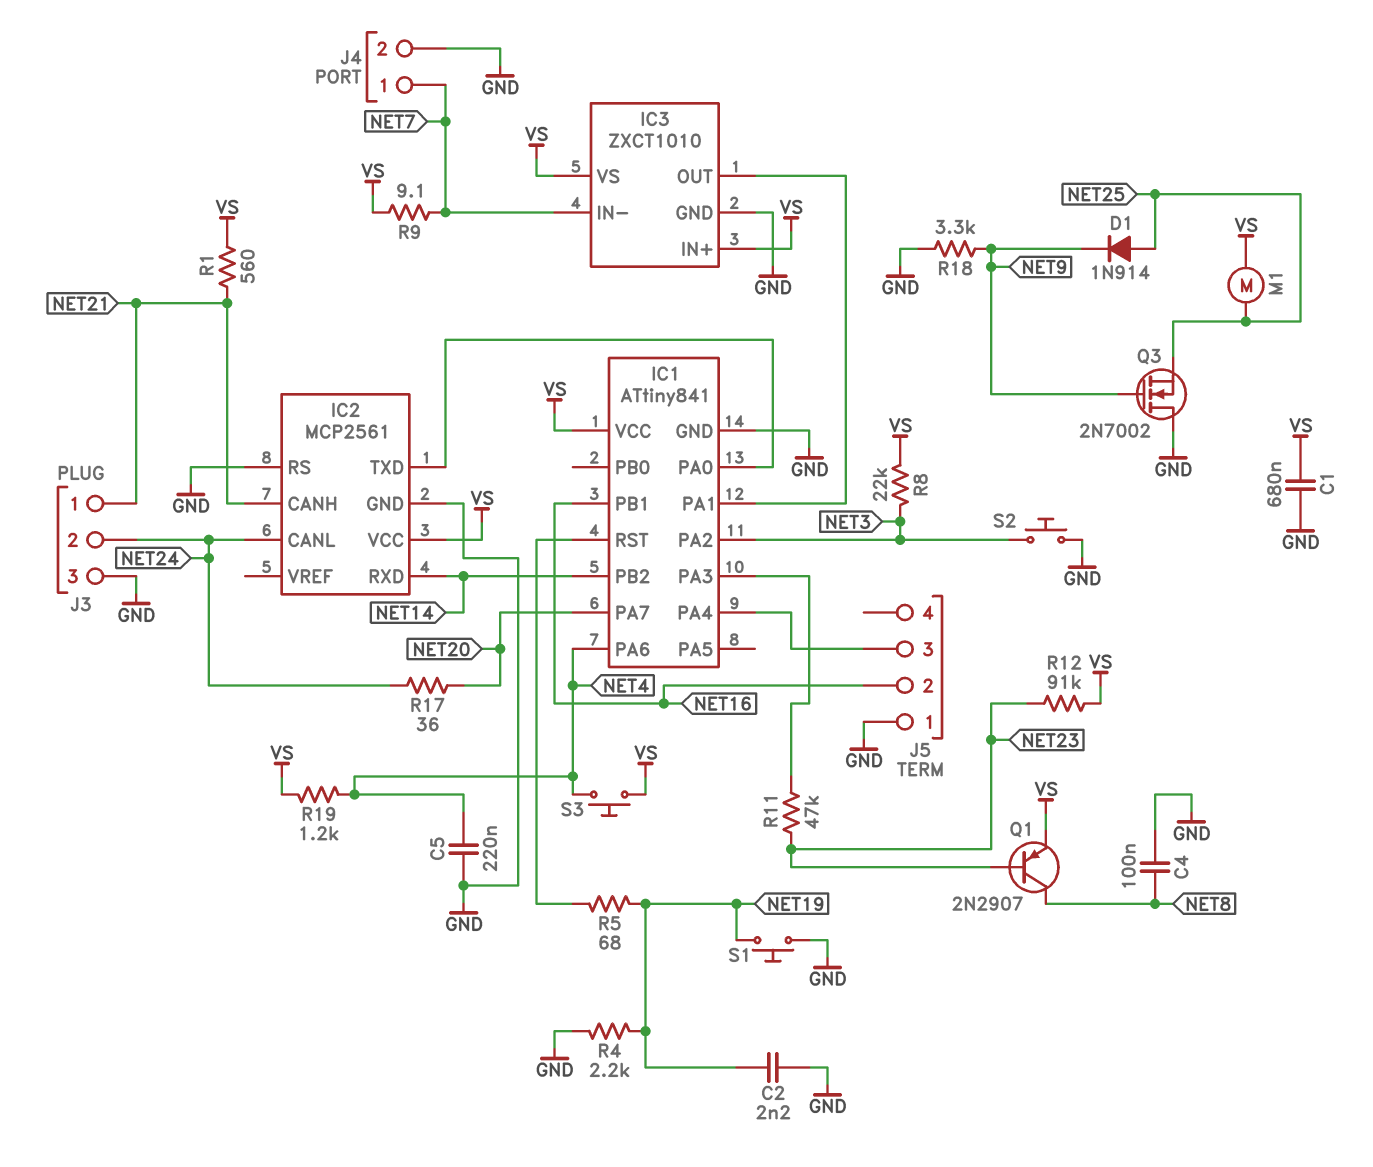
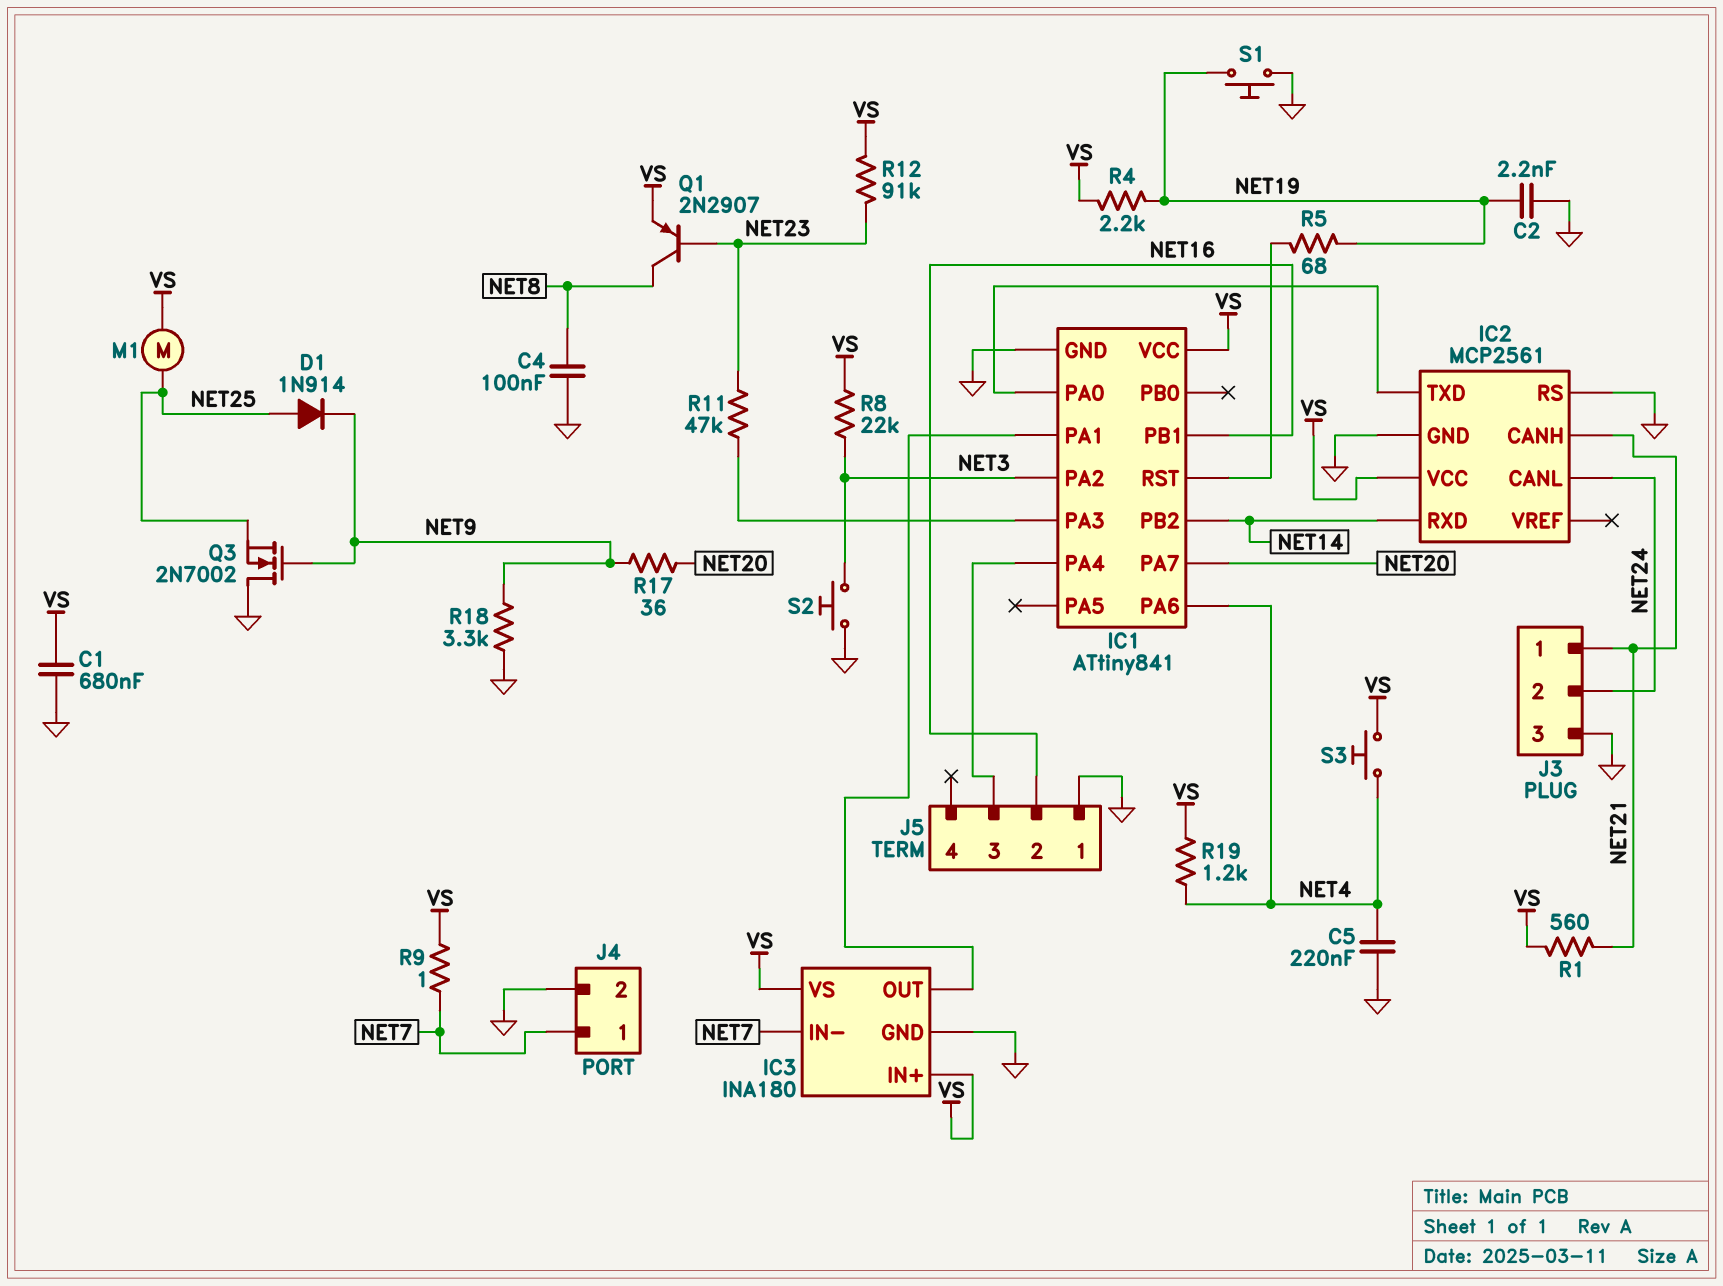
IC3: ZXCT1010 -> INA180
R4: 2.2k (GND, NET19) -> 2.2k (NET19, VS)
R9: 9.1 (NET7, VS) -> 1 (NET7, VS)
R17: 36 (NET20, NET24) -> 36 (NET9, NET20)

